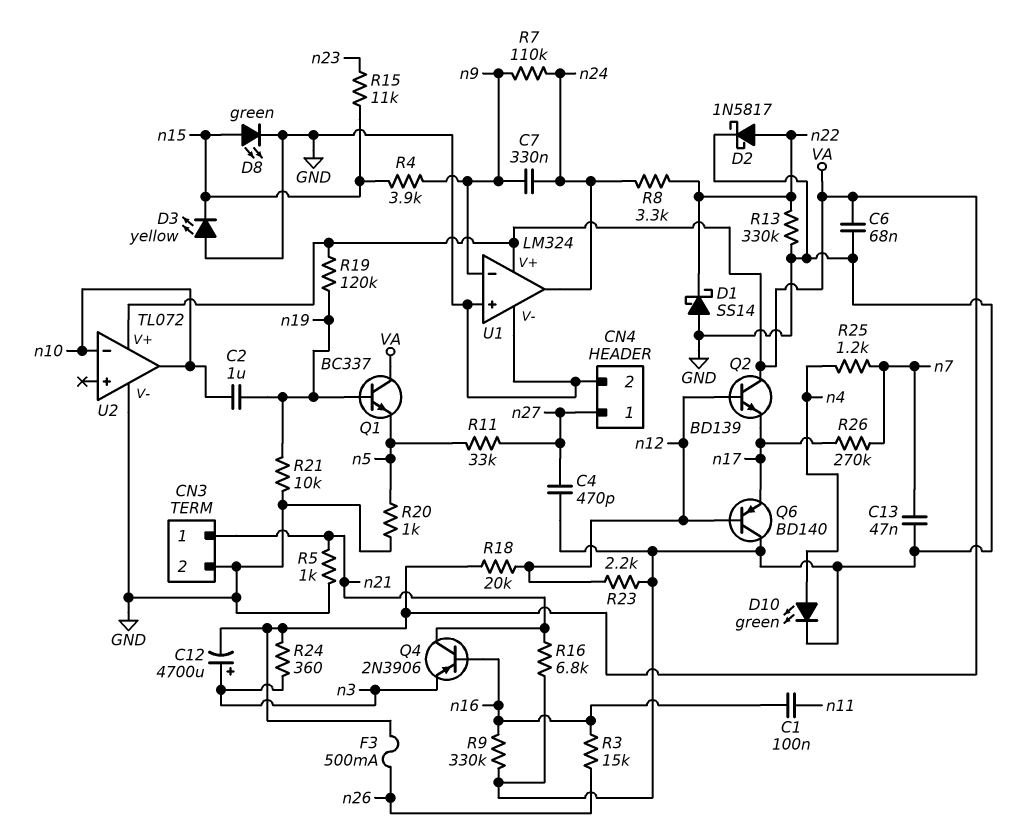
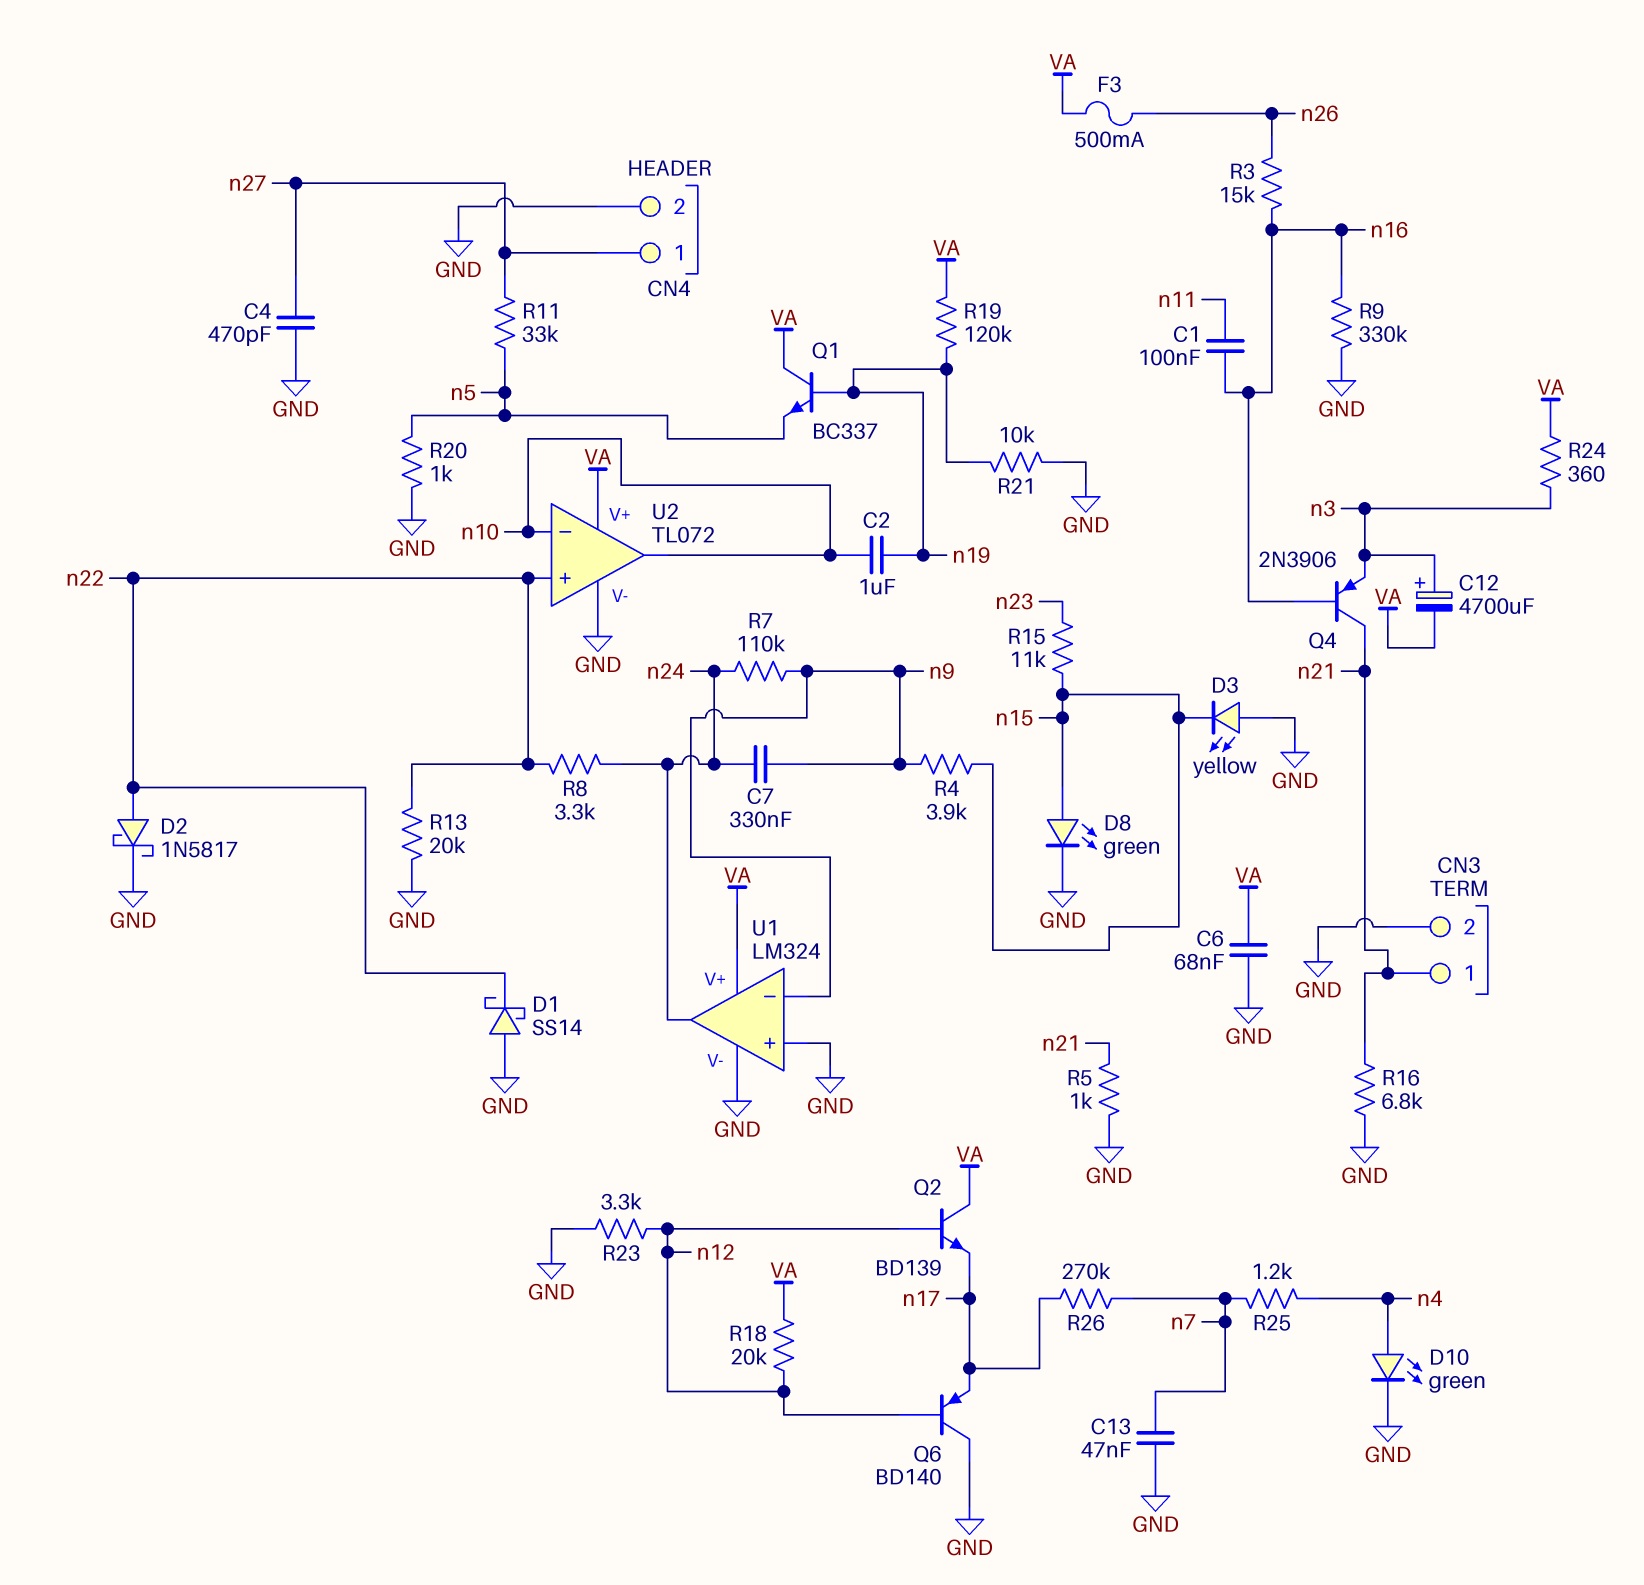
R13: 330k (GND, n22) -> 20k (GND, n22)
R23: 2.2k (GND, n12) -> 3.3k (GND, n12)
U2 pin in+: none -> n22

